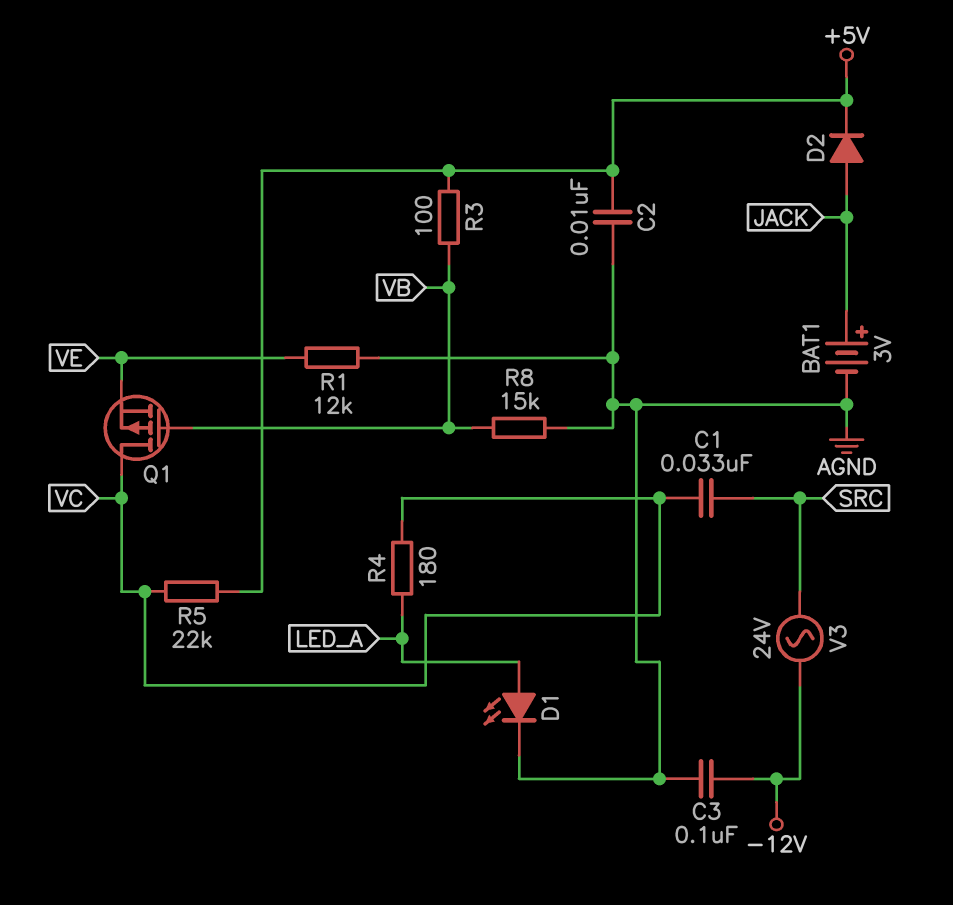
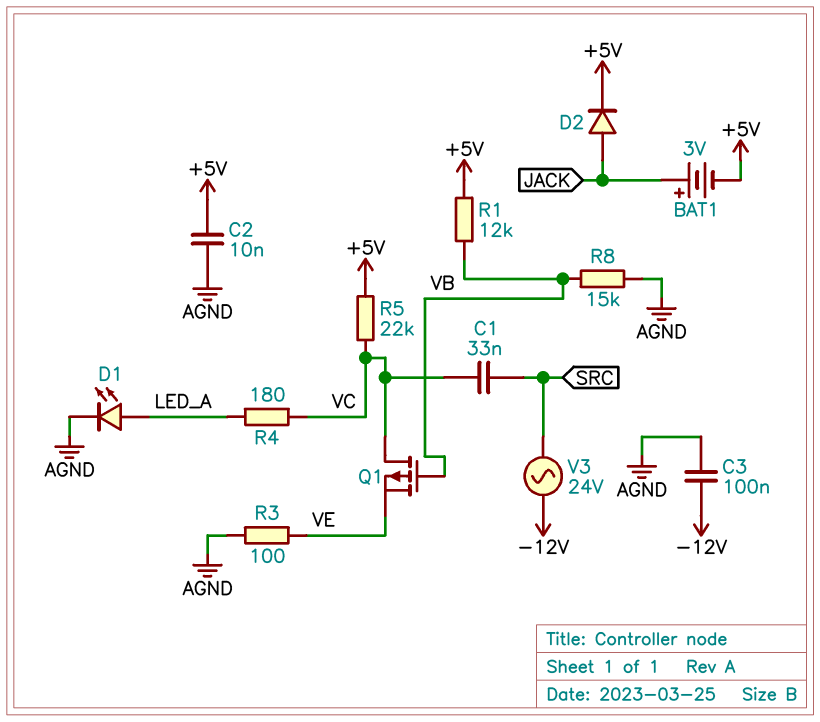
BAT1: 3V (plus JACK, minus AGND) -> 3V (plus JACK, minus +5V)
R1: 12k (AGND, VE) -> 12k (+5V, VB)
R3: 100 (+5V, VB) -> 100 (AGND, VE)

